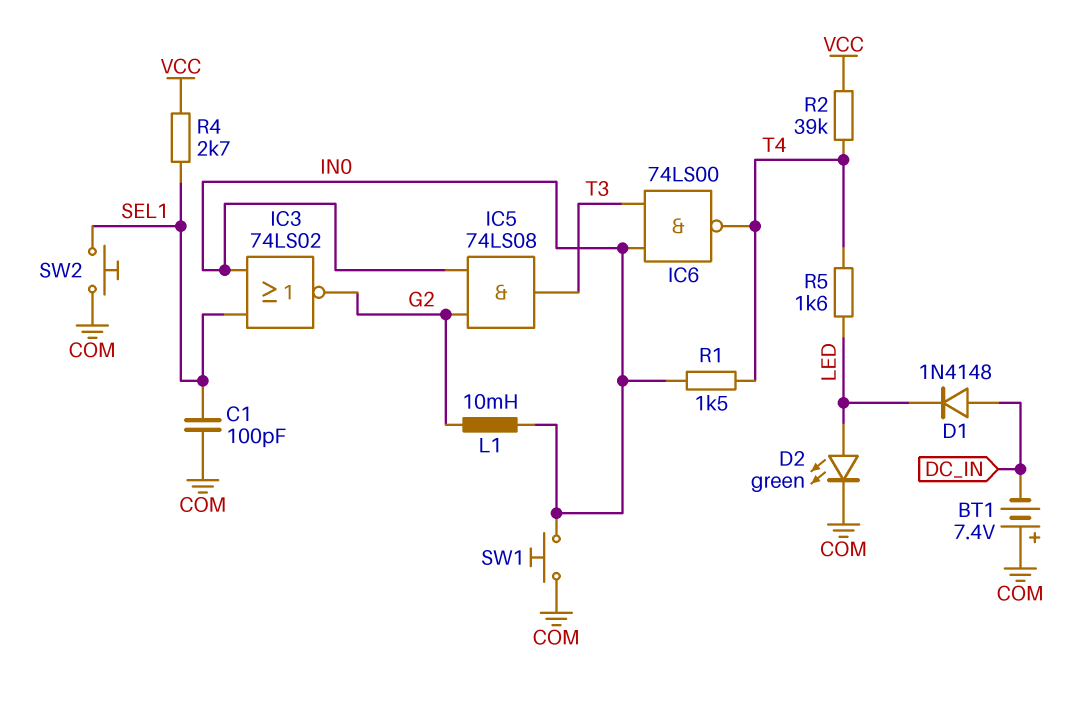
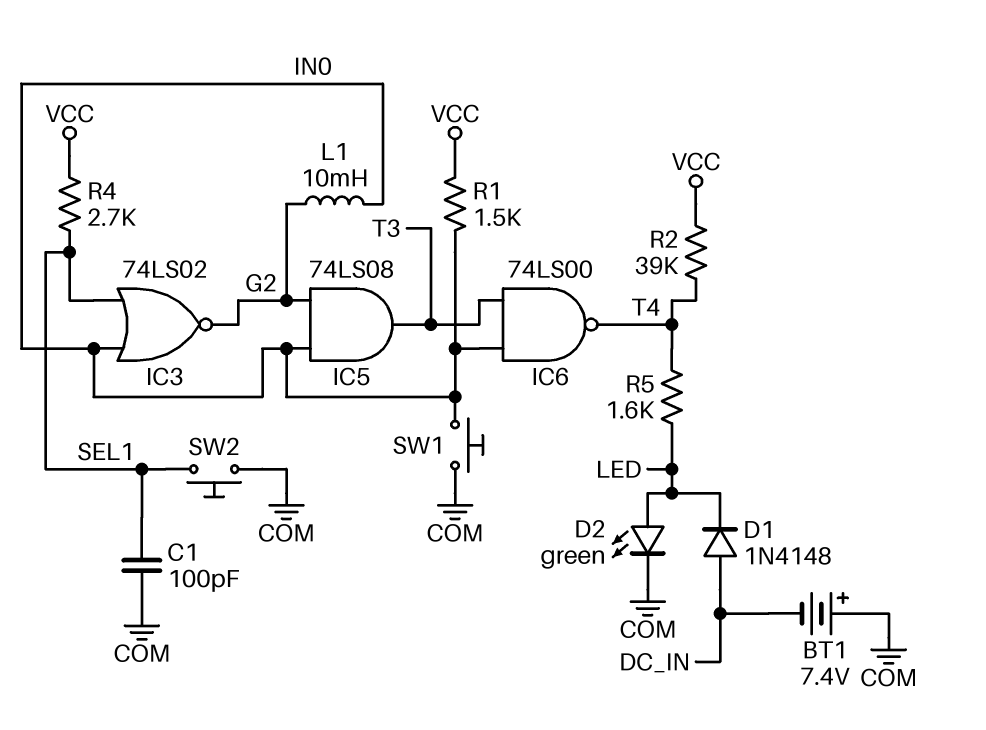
R1: 1.5k (IN0, T4) -> 1.5k (IN0, VCC)

